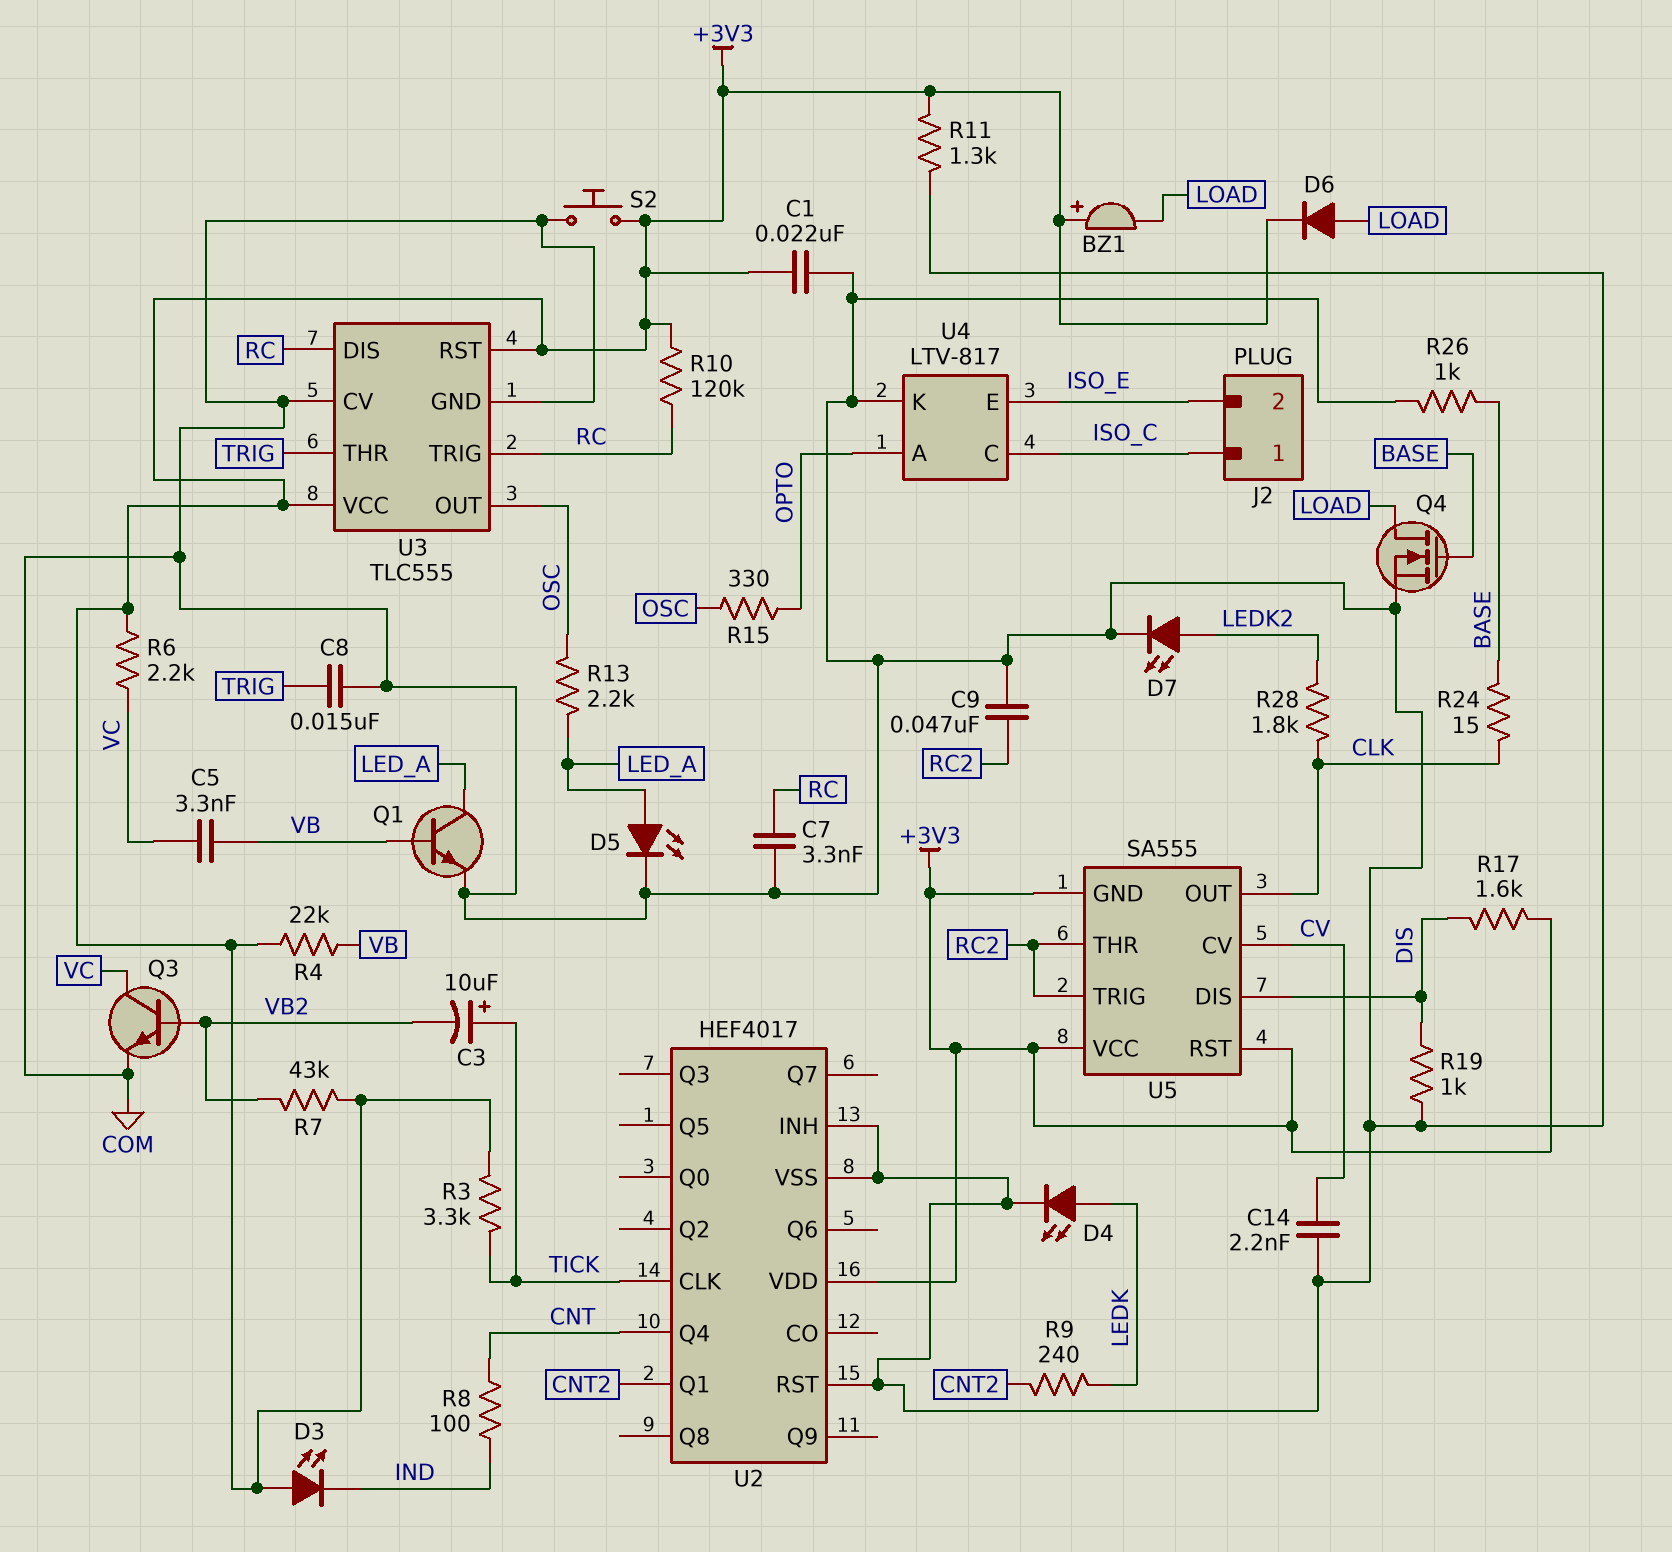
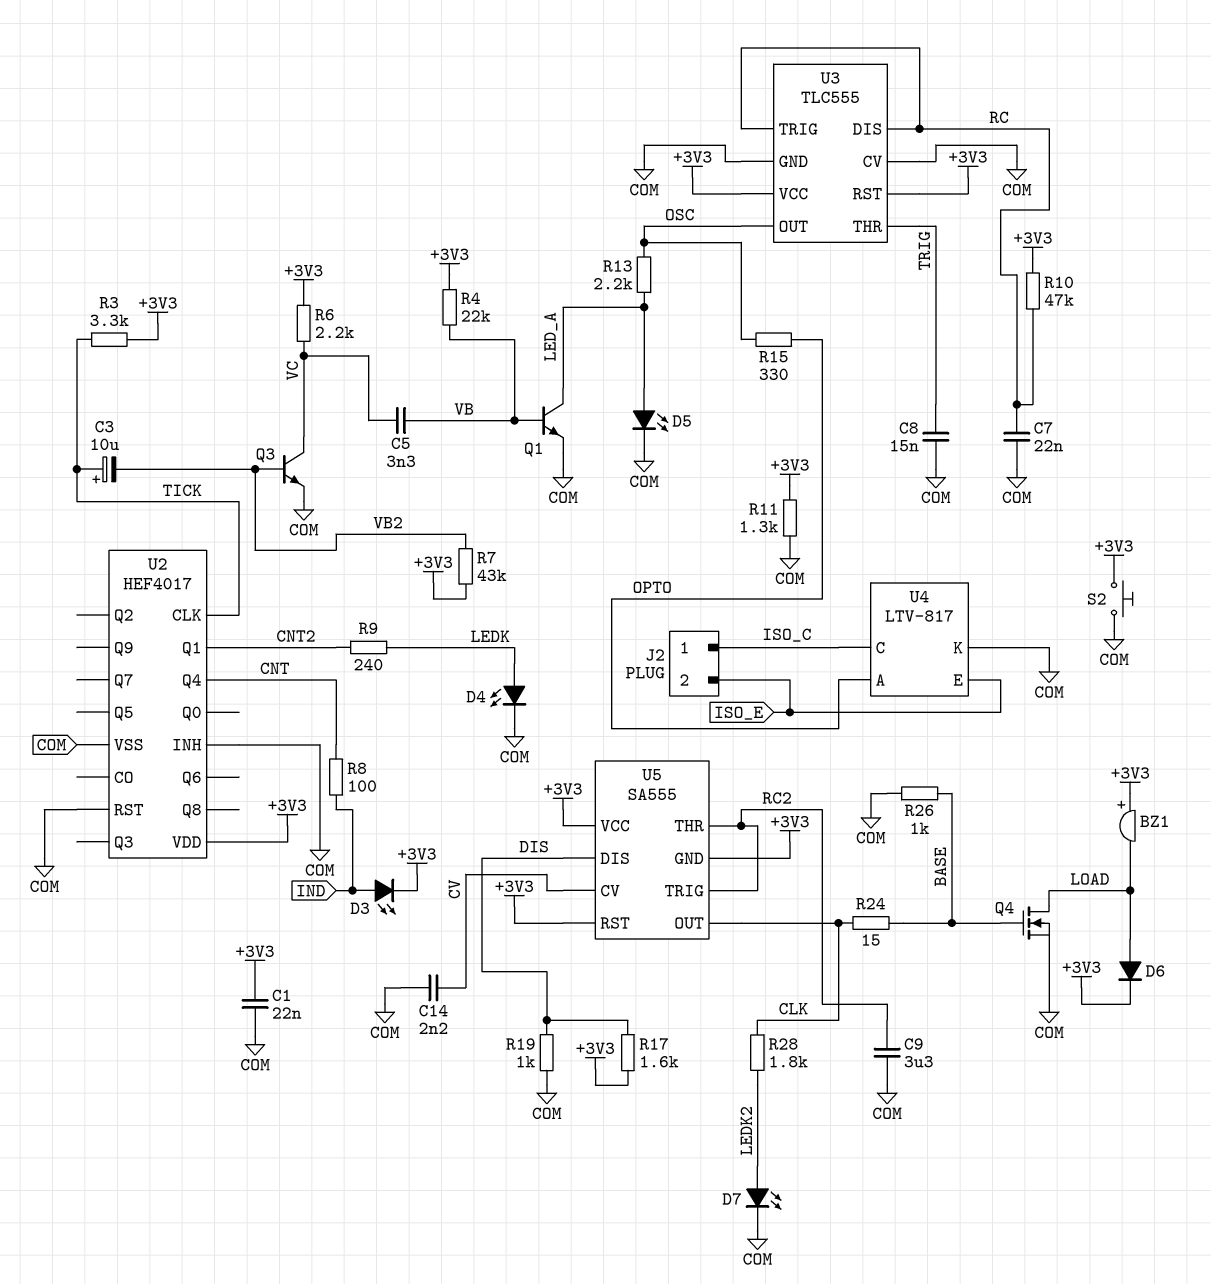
C7: 3.3nF (COM, RC) -> 22nF (COM, RC)
C9: 47nF (COM, RC2) -> 3.3uF (COM, RC2)
D3: LED (A +3V3, K IND) -> LED (A IND, K +3V3)
R10: 120k (+3V3, RC) -> 47k (+3V3, RC)

